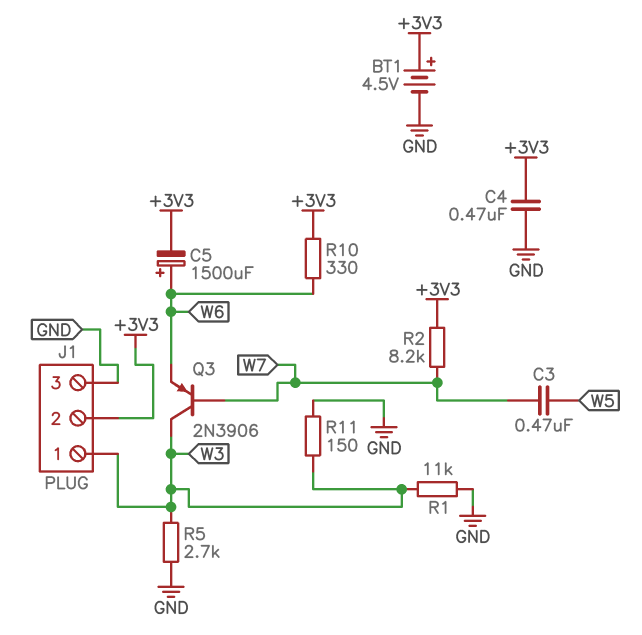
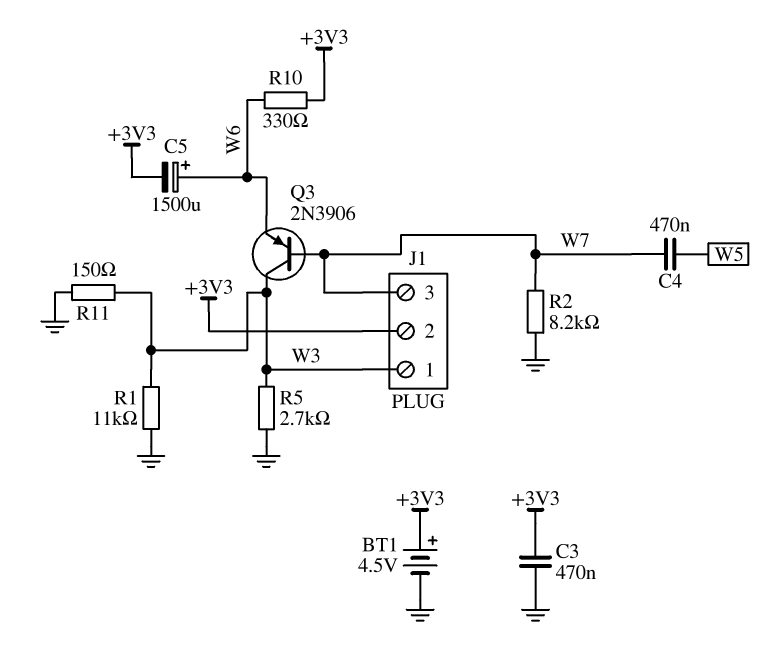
C3: 470nF (W5, W7) -> 470nF (+3V3, GND)
C4: 470nF (+3V3, GND) -> 470nF (W5, W7)
J1 pin 3: GND -> W7
R2: 8.2k (+3V3, W7) -> 8.2k (GND, W7)

